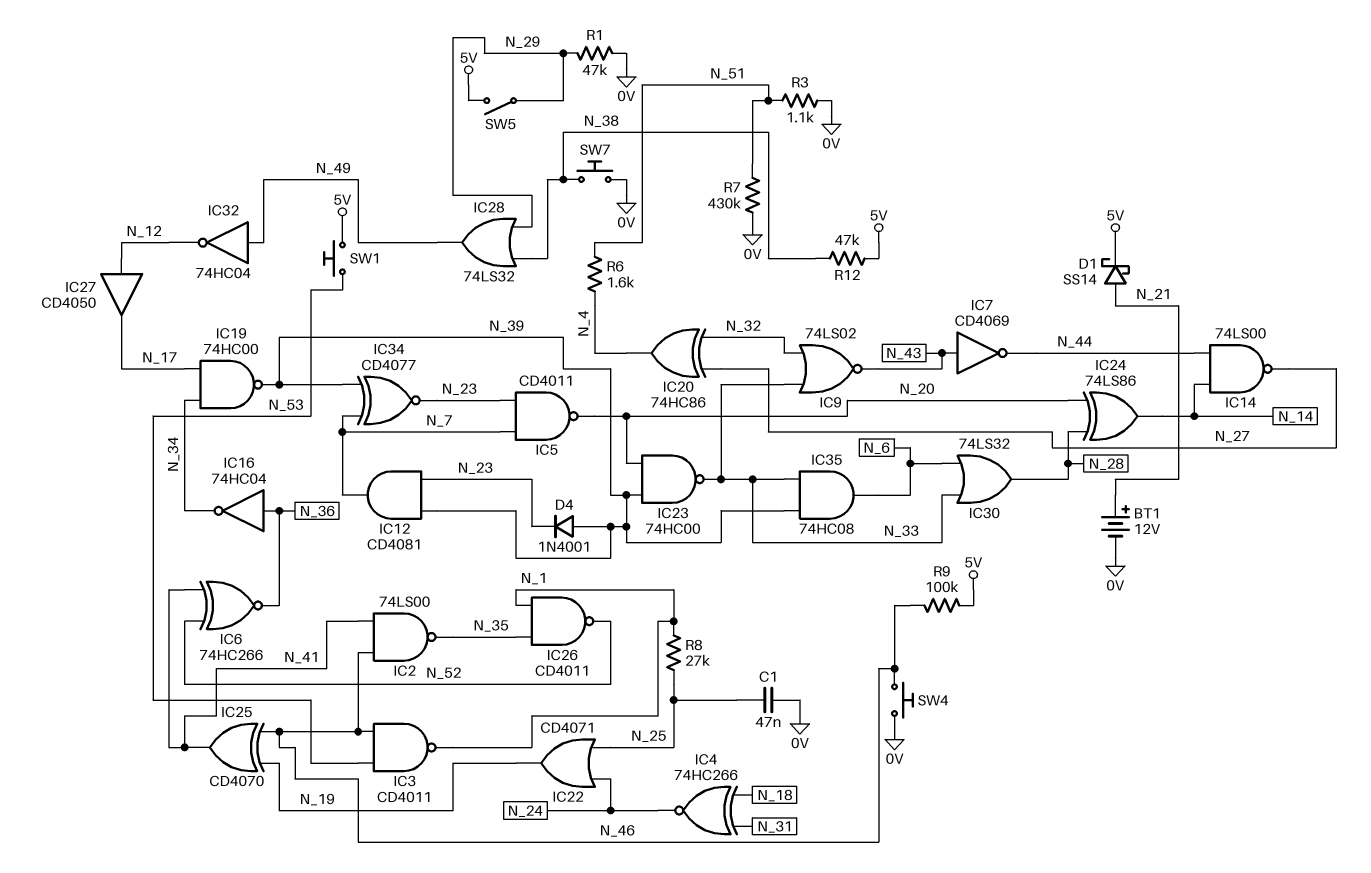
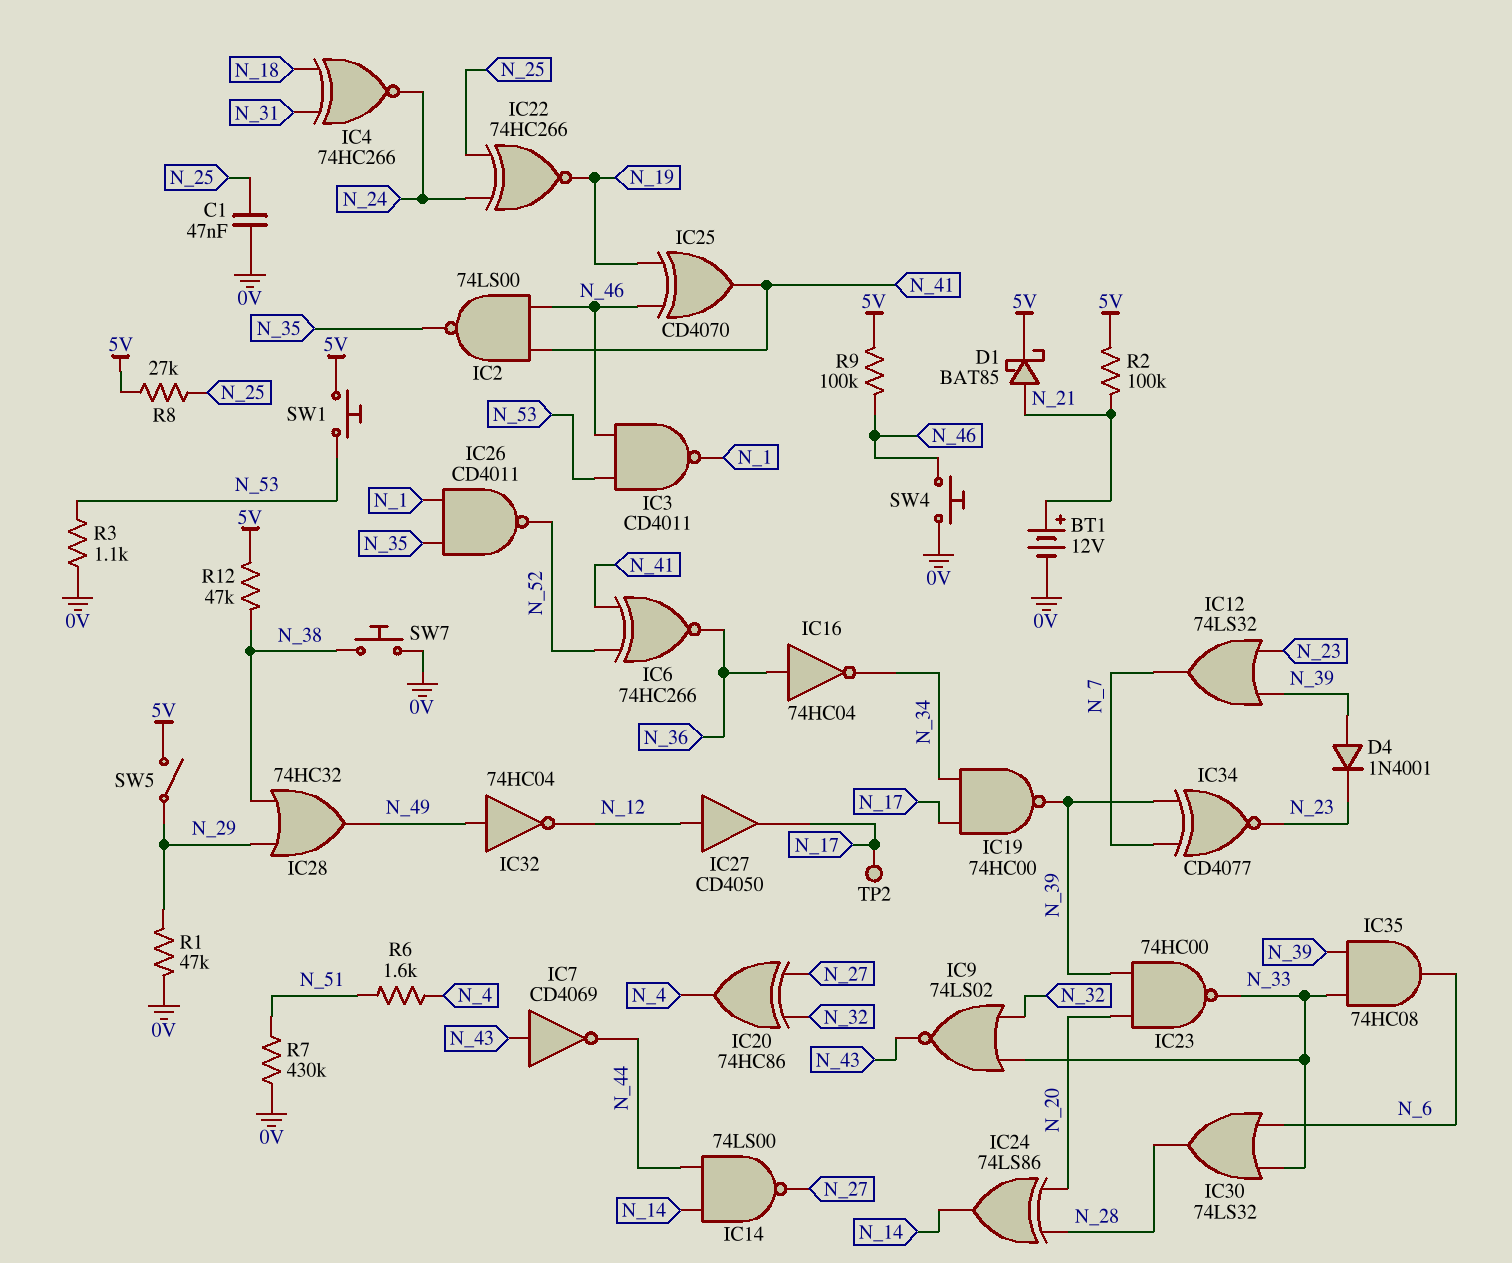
D1: schottky SS14 (A N_21, K 5V) -> schottky BAT85 (A N_21, K 5V)
IC5: NAND CD4011 (in N_7, in N_23, out N_20) -> none
IC12: AND CD4081 (in N_23, in N_39, out N_7) -> OR 74LS32 (in N_23, in N_39, out N_7)
IC22: OR CD4071 (in N_24, in N_25, out N_19) -> XNOR 74HC266 (in N_24, in N_25, out N_19)
IC28: OR 74LS32 (in N_29, in N_38, out N_49) -> OR 74HC32 (in N_29, in N_38, out N_49)
R2: none -> 100k (5V, N_21)
R3: 1.1k (0V, N_51) -> 1.1k (0V, N_53)
R8: 27k (N_1, N_25) -> 27k (5V, N_25)
TP2: none -> test point (N_17)

